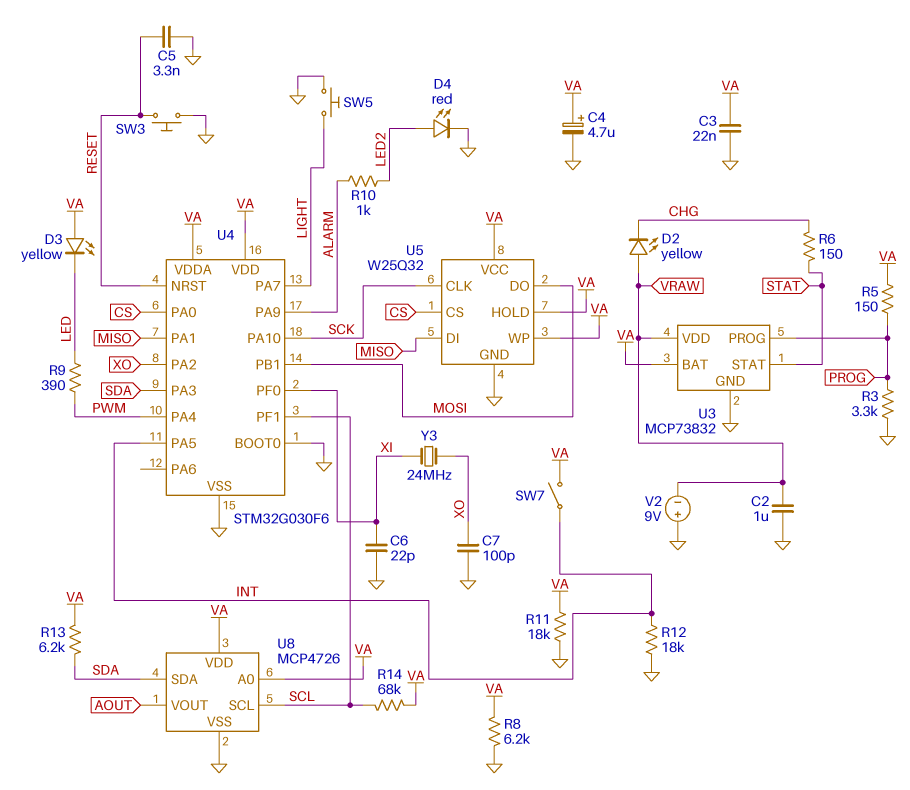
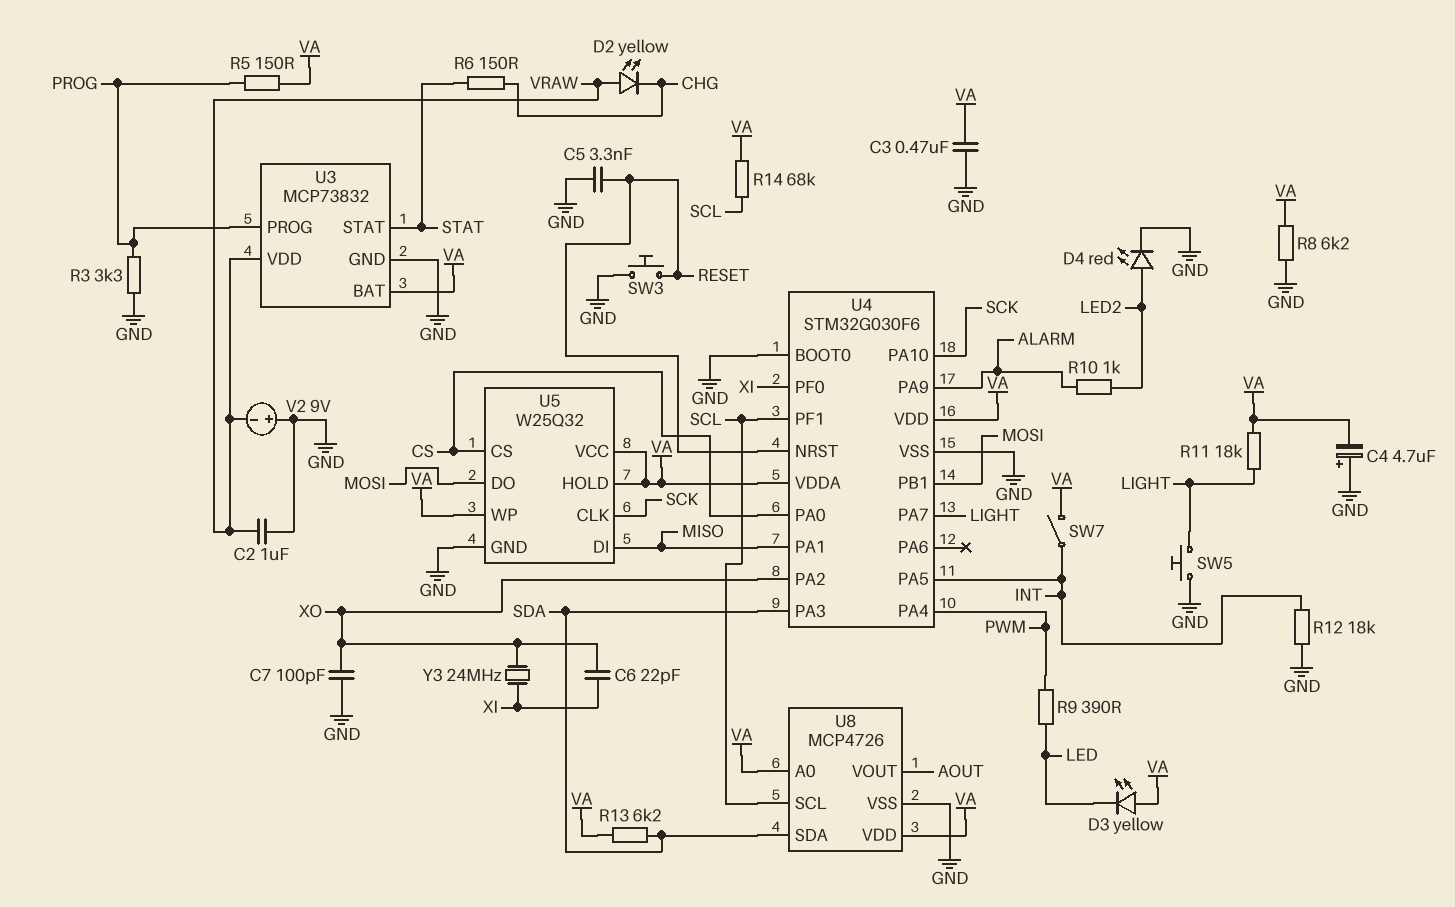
C3: 22nF (GND, VA) -> 470nF (GND, VA)
C4: 4.7uF (plus VA, minus GND) -> 4.7uF (plus GND, minus VA)
C6: 22pF (GND, XI) -> 22pF (XI, XO)
R11: 18k (GND, VA) -> 18k (LIGHT, VA)

